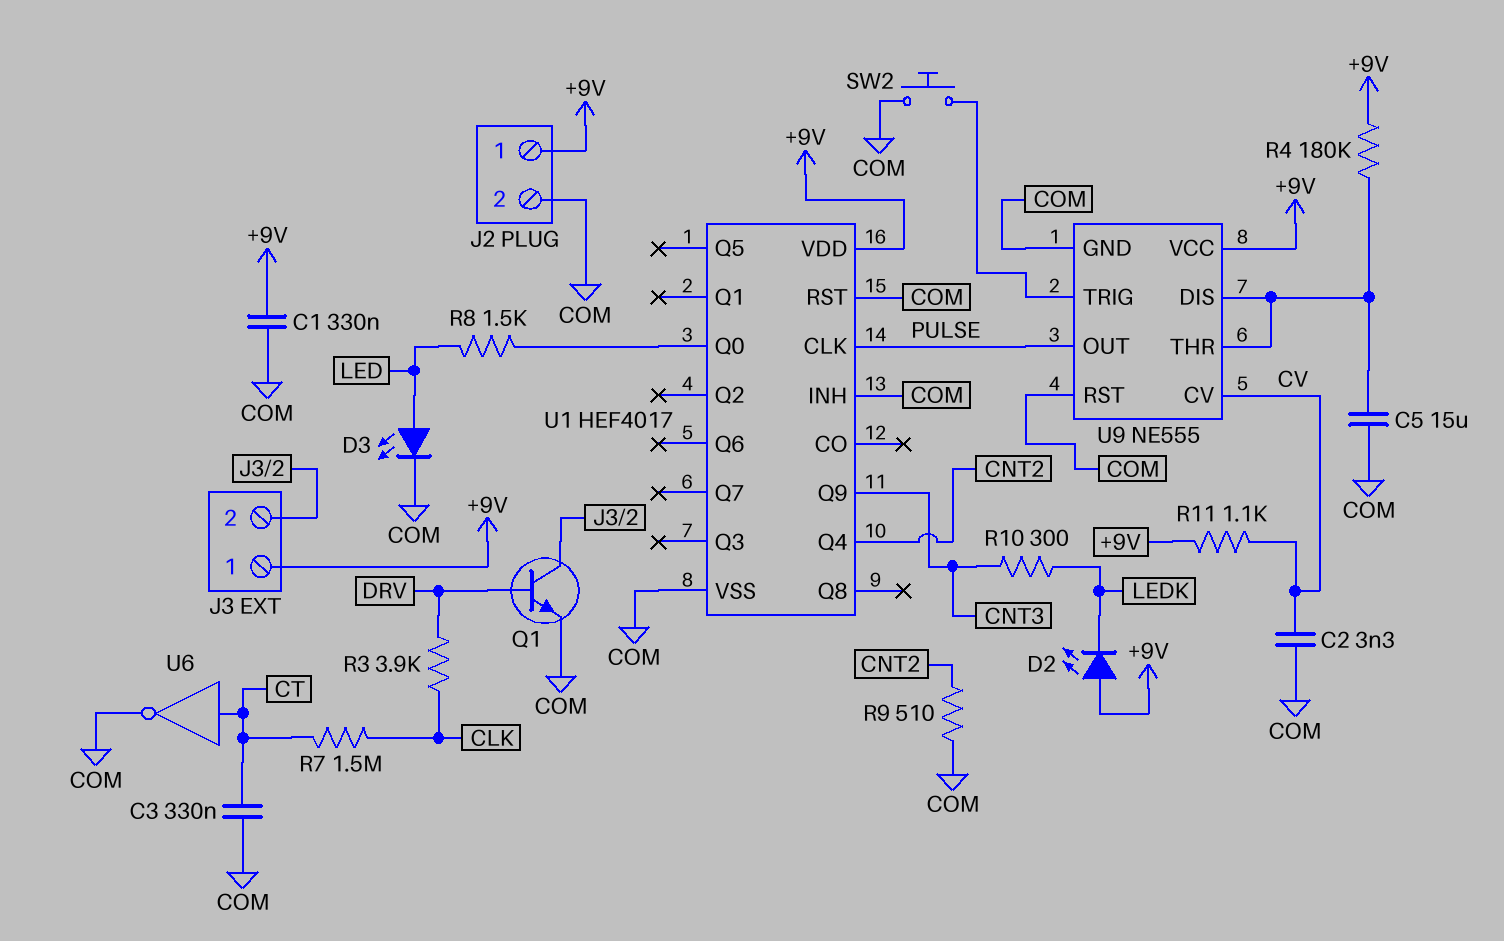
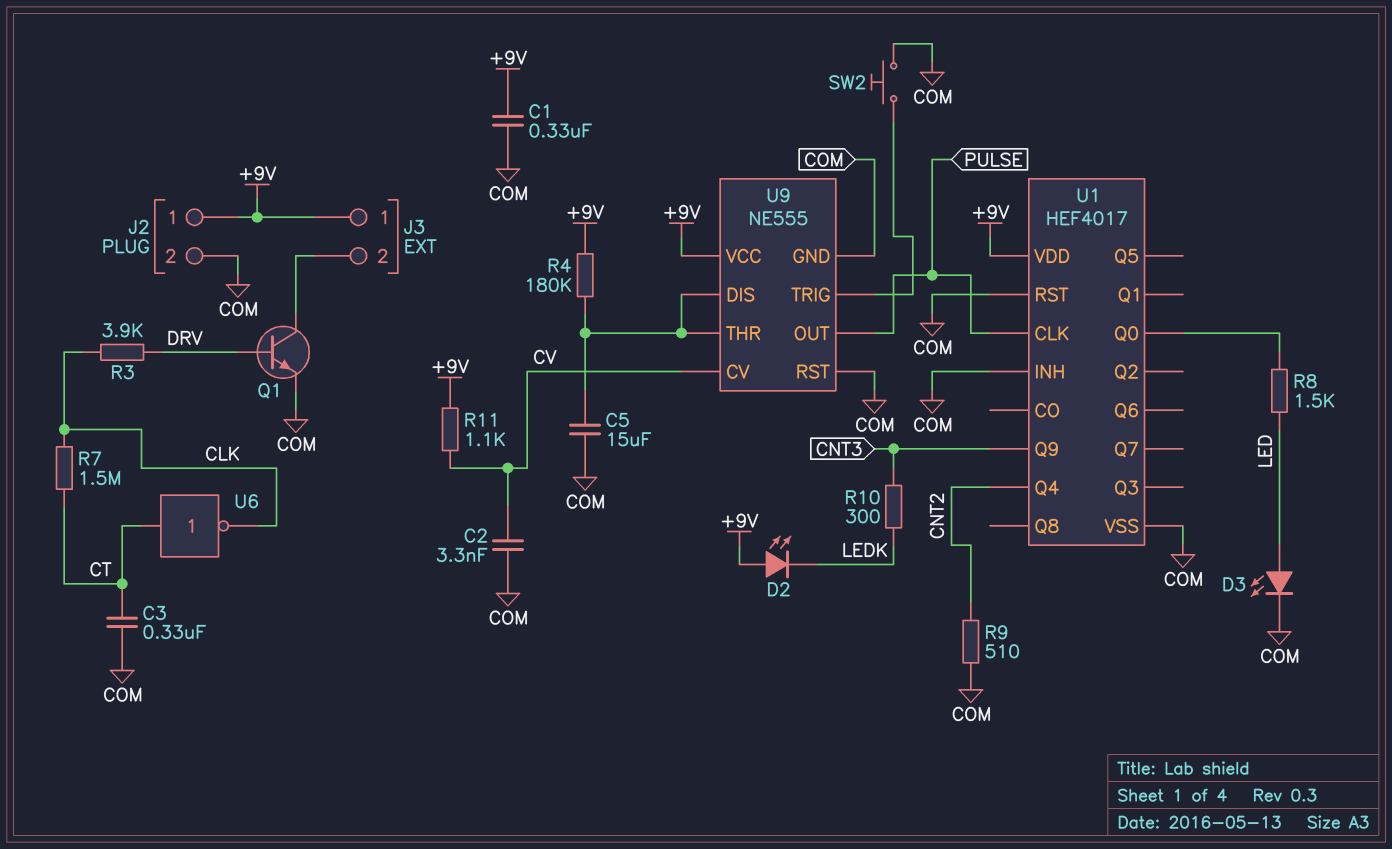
U6: NOT (in CT, out COM) -> NOT (in CT, out CLK)

